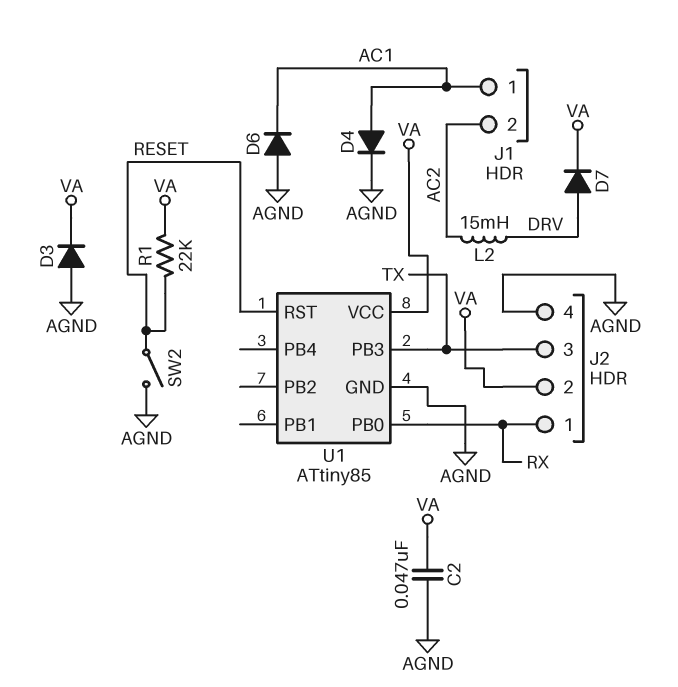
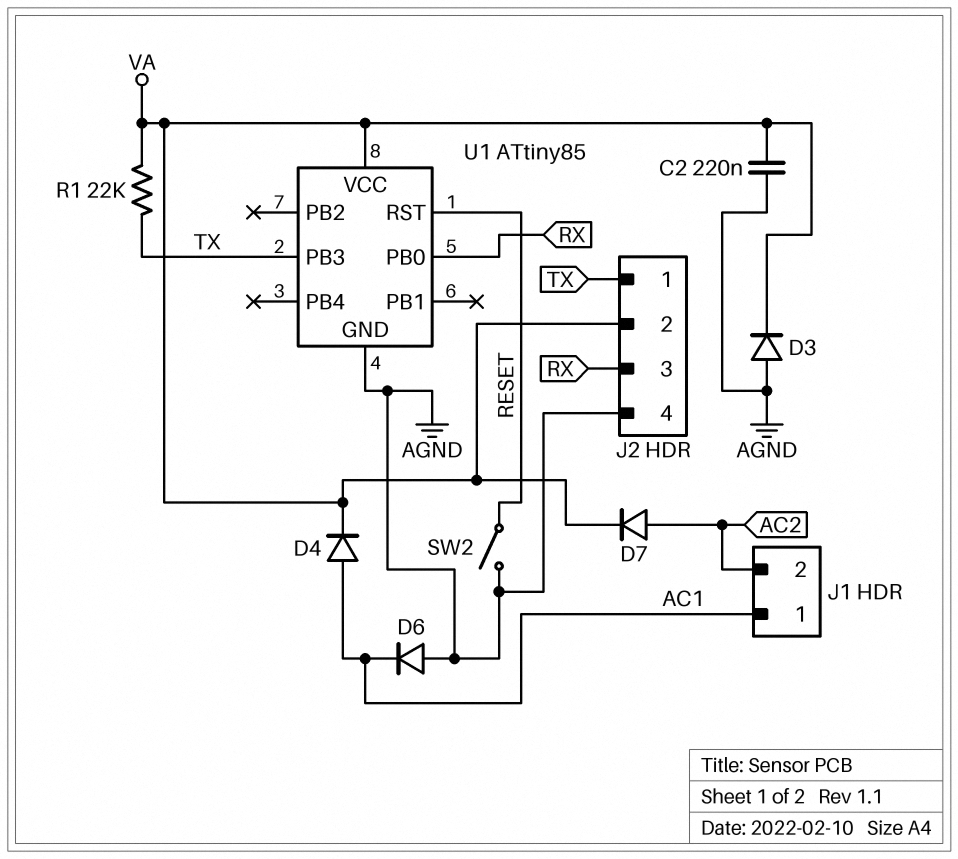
C2: 47nF (AGND, VA) -> 220nF (AGND, VA)
D4: diode (A AC1, K AGND) -> diode (A AC1, K VA)
D7: diode (A DRV, K VA) -> diode (A AC2, K VA)
J2 pin 1: RX -> TX
J2 pin 3: TX -> RX
L2: 15mH (AC2, DRV) -> none
R1: 22k (RESET, VA) -> 22k (TX, VA)

